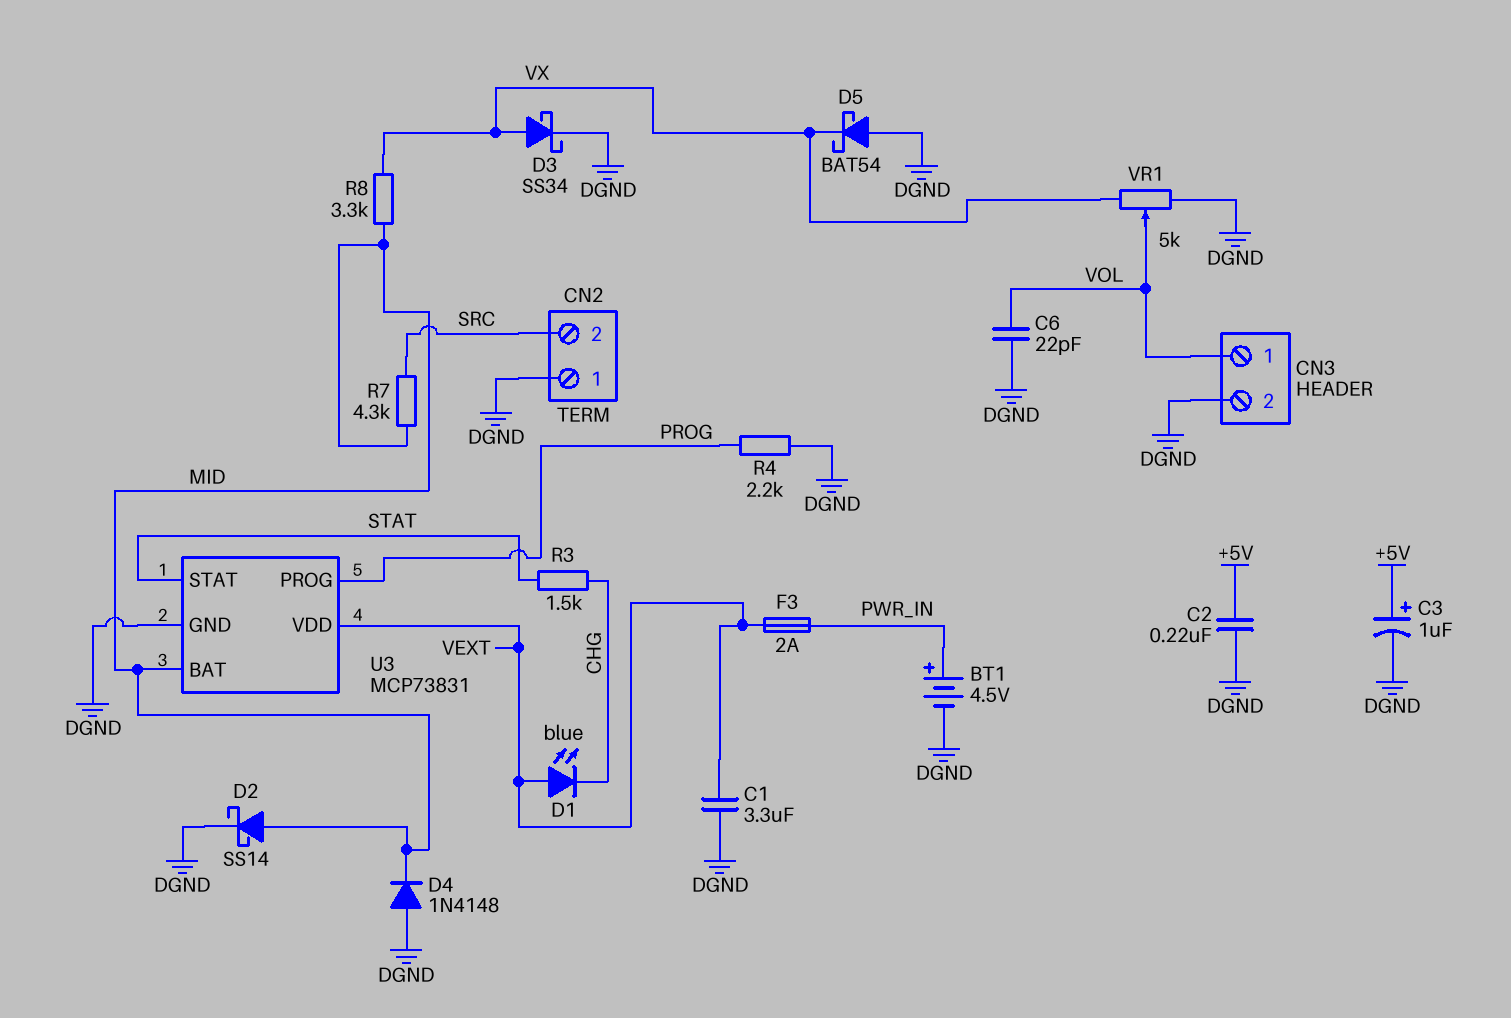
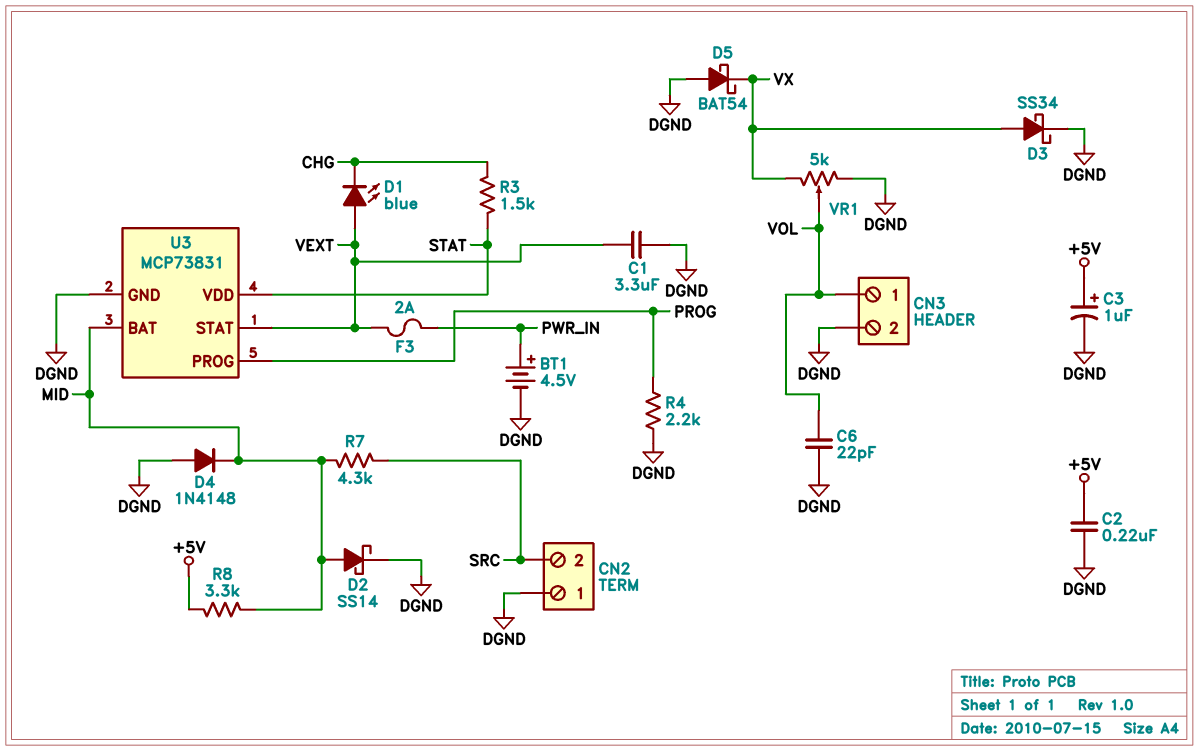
R8: 3.3k (MID, VX) -> 3.3k (+5V, MID)
U3 pin STAT: STAT -> VEXT
U3 pin VDD: VEXT -> STAT

